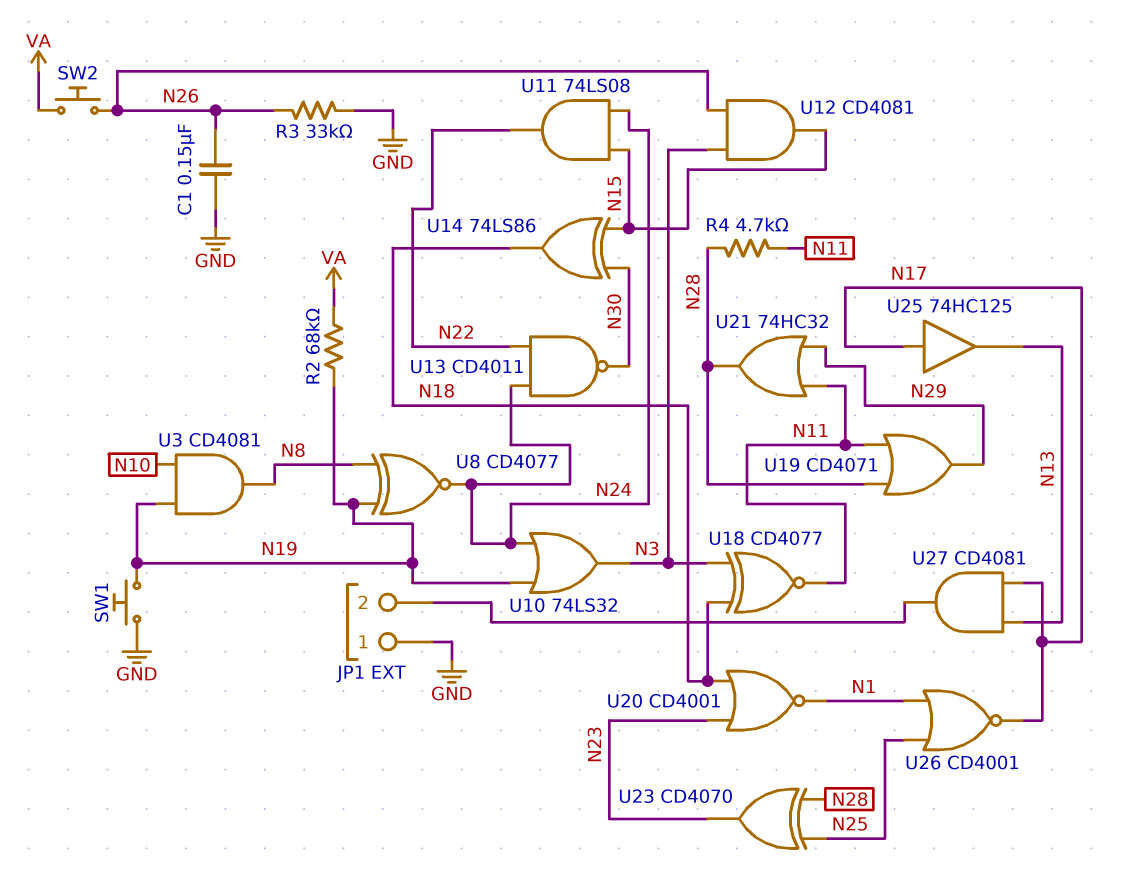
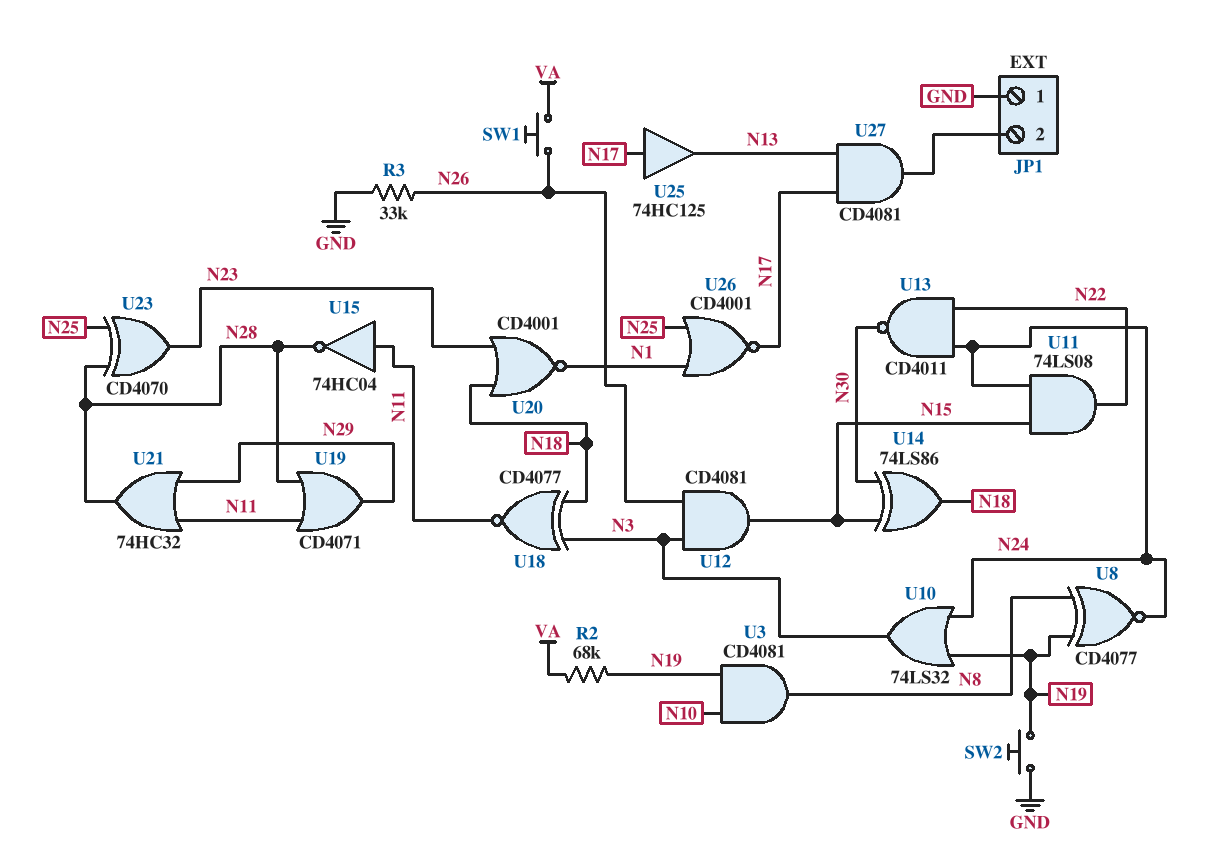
C1: 150nF (GND, N26) -> none
R4: 4.7k (N11, N28) -> none
SW1: button (GND, N19) -> button (N26, VA)
SW2: button (N26, VA) -> button (GND, N19)
U15: none -> NOT 74HC04 (in N11, out N28)

